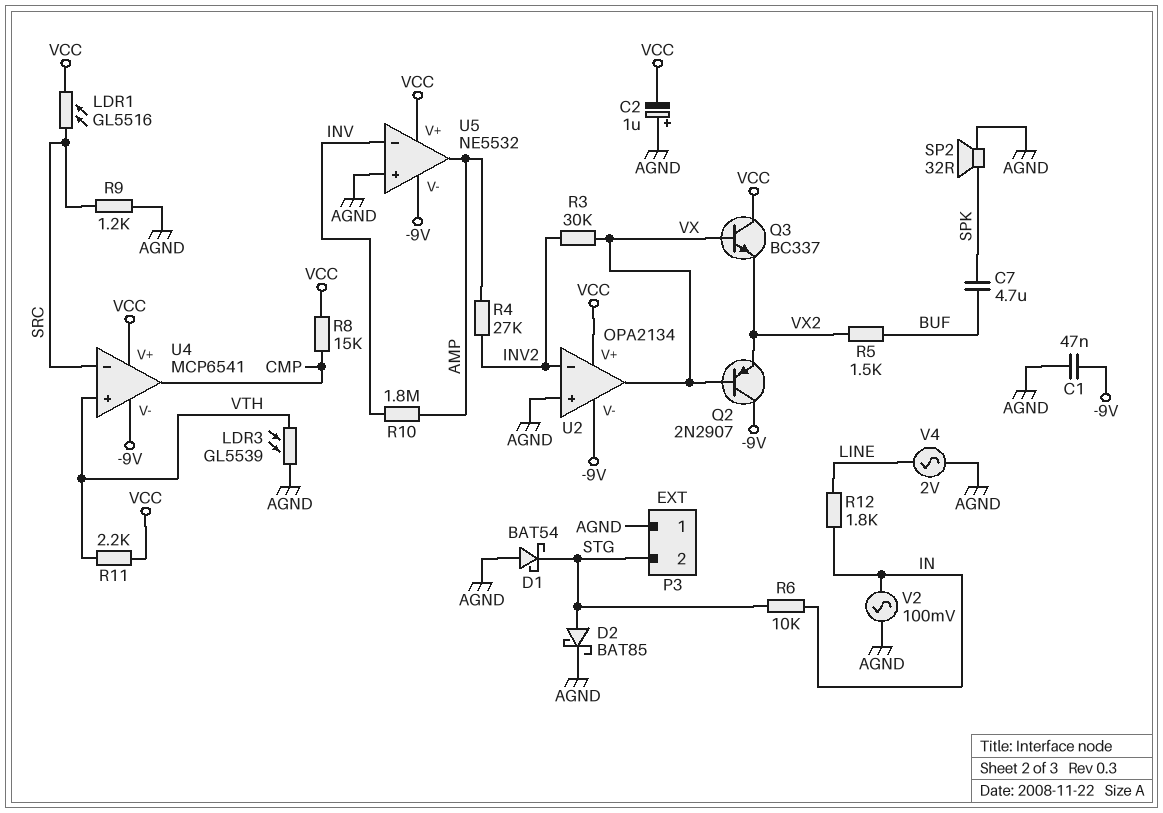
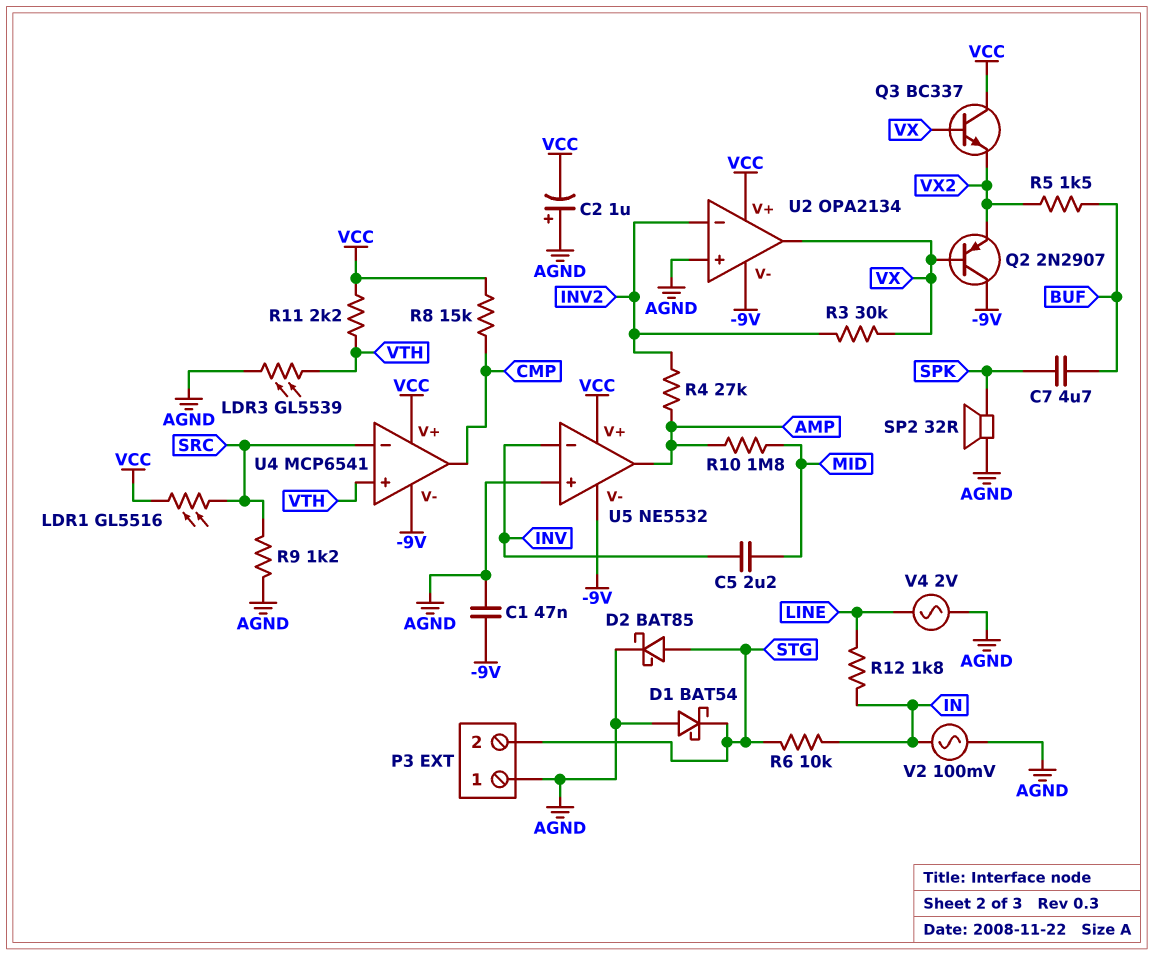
C5: none -> 2.2uF (INV, MID)
R10: 1.8M (AMP, INV) -> 1.8M (AMP, MID)

